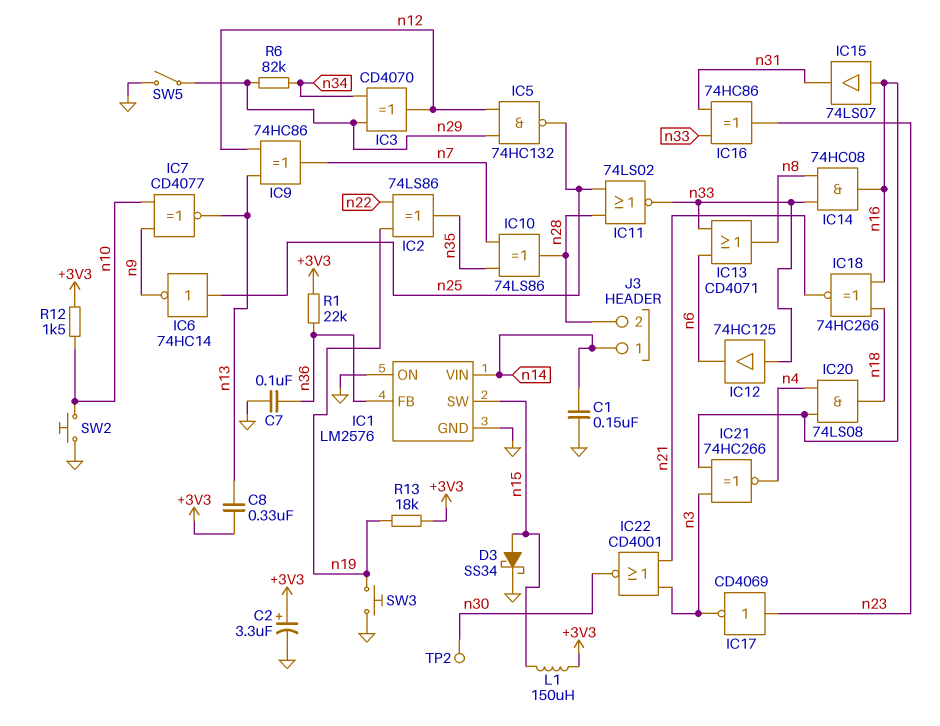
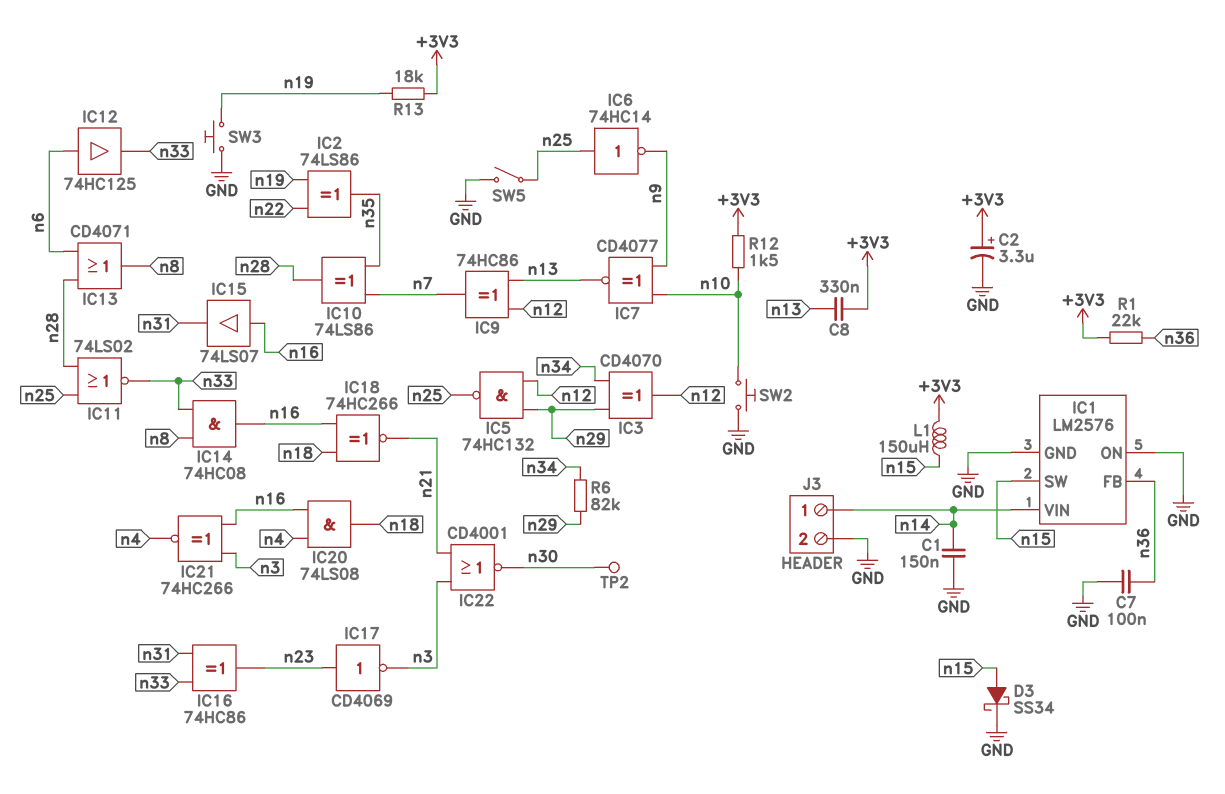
IC12: buffer 74HC125 (in n33, out n6) -> buffer 74HC125 (in n6, out n33)
IC13: OR CD4071 (in n6, in n33, out n8) -> OR CD4071 (in n6, in n28, out n8)
J3 pin 2: n28 -> GND
SW5: switch (GND, n29) -> switch (GND, n25)

